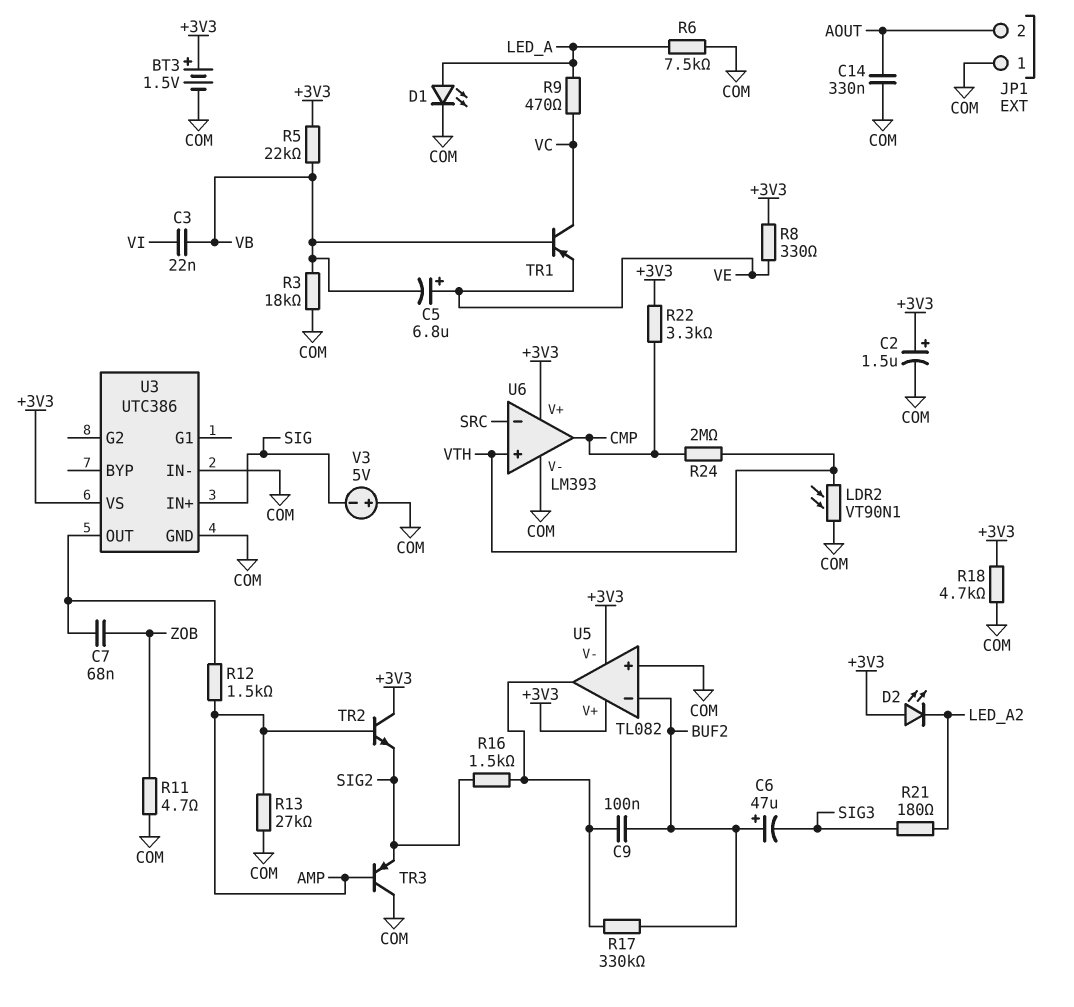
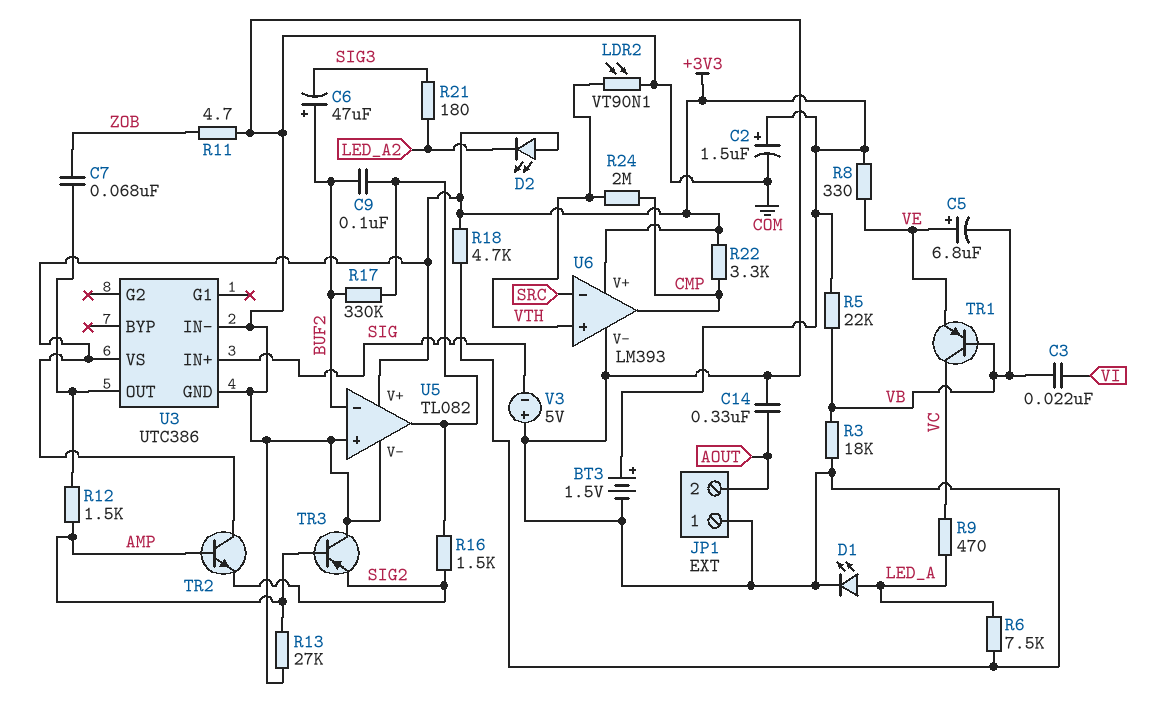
U5 pin V-: +3V3 -> COM

